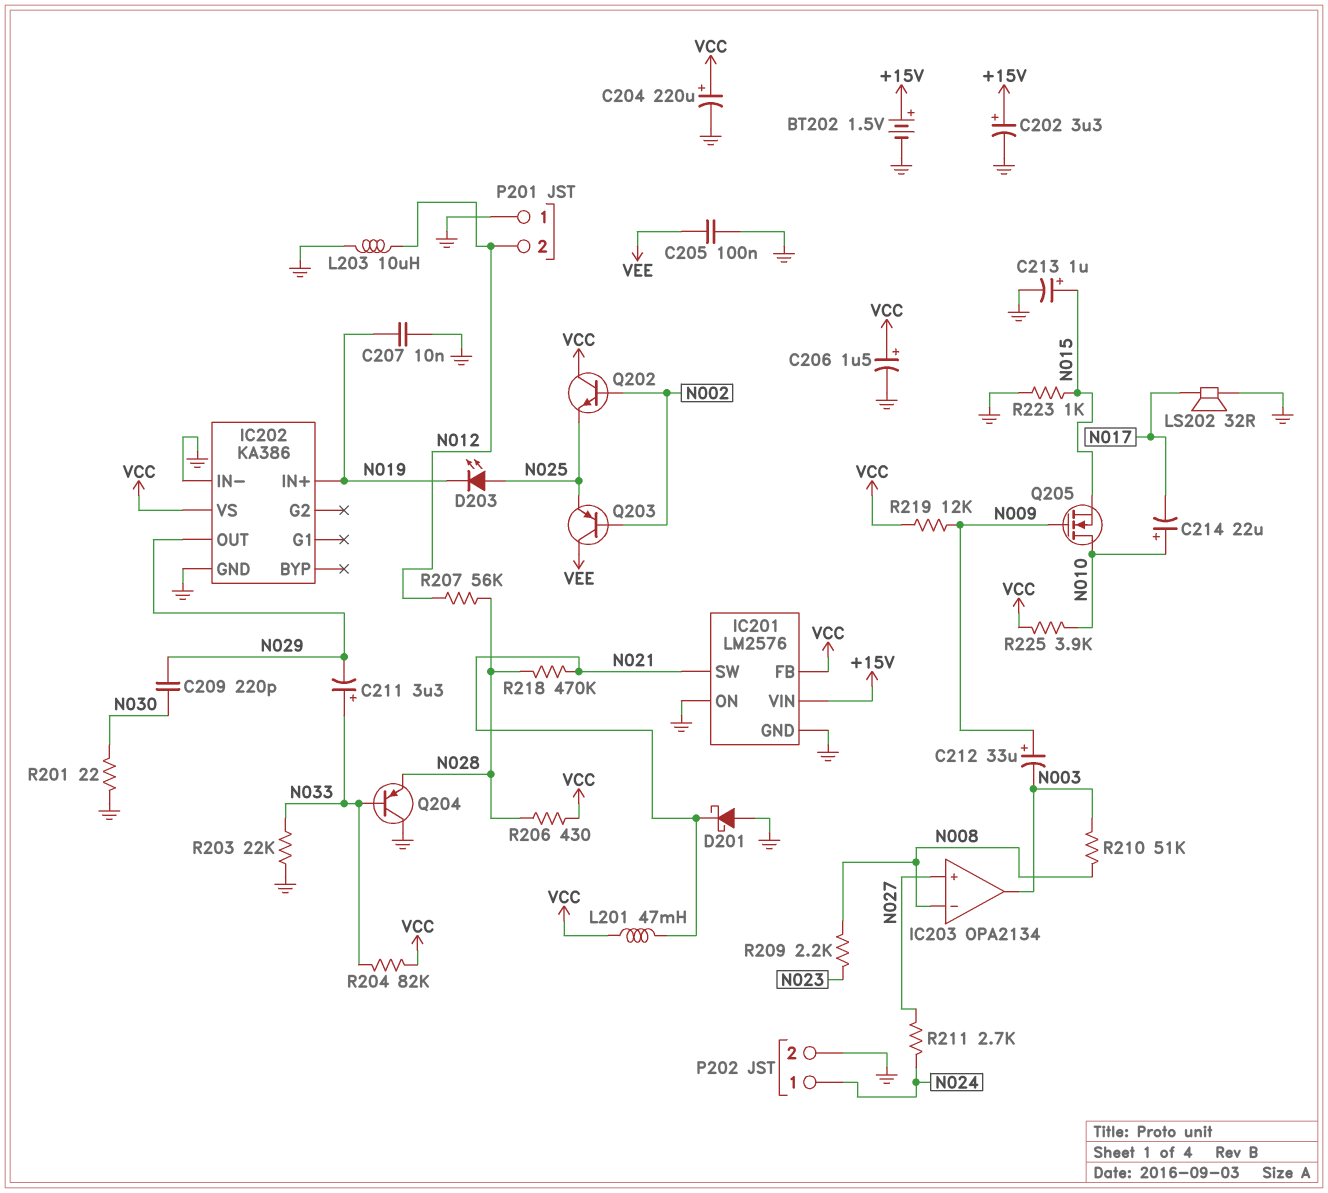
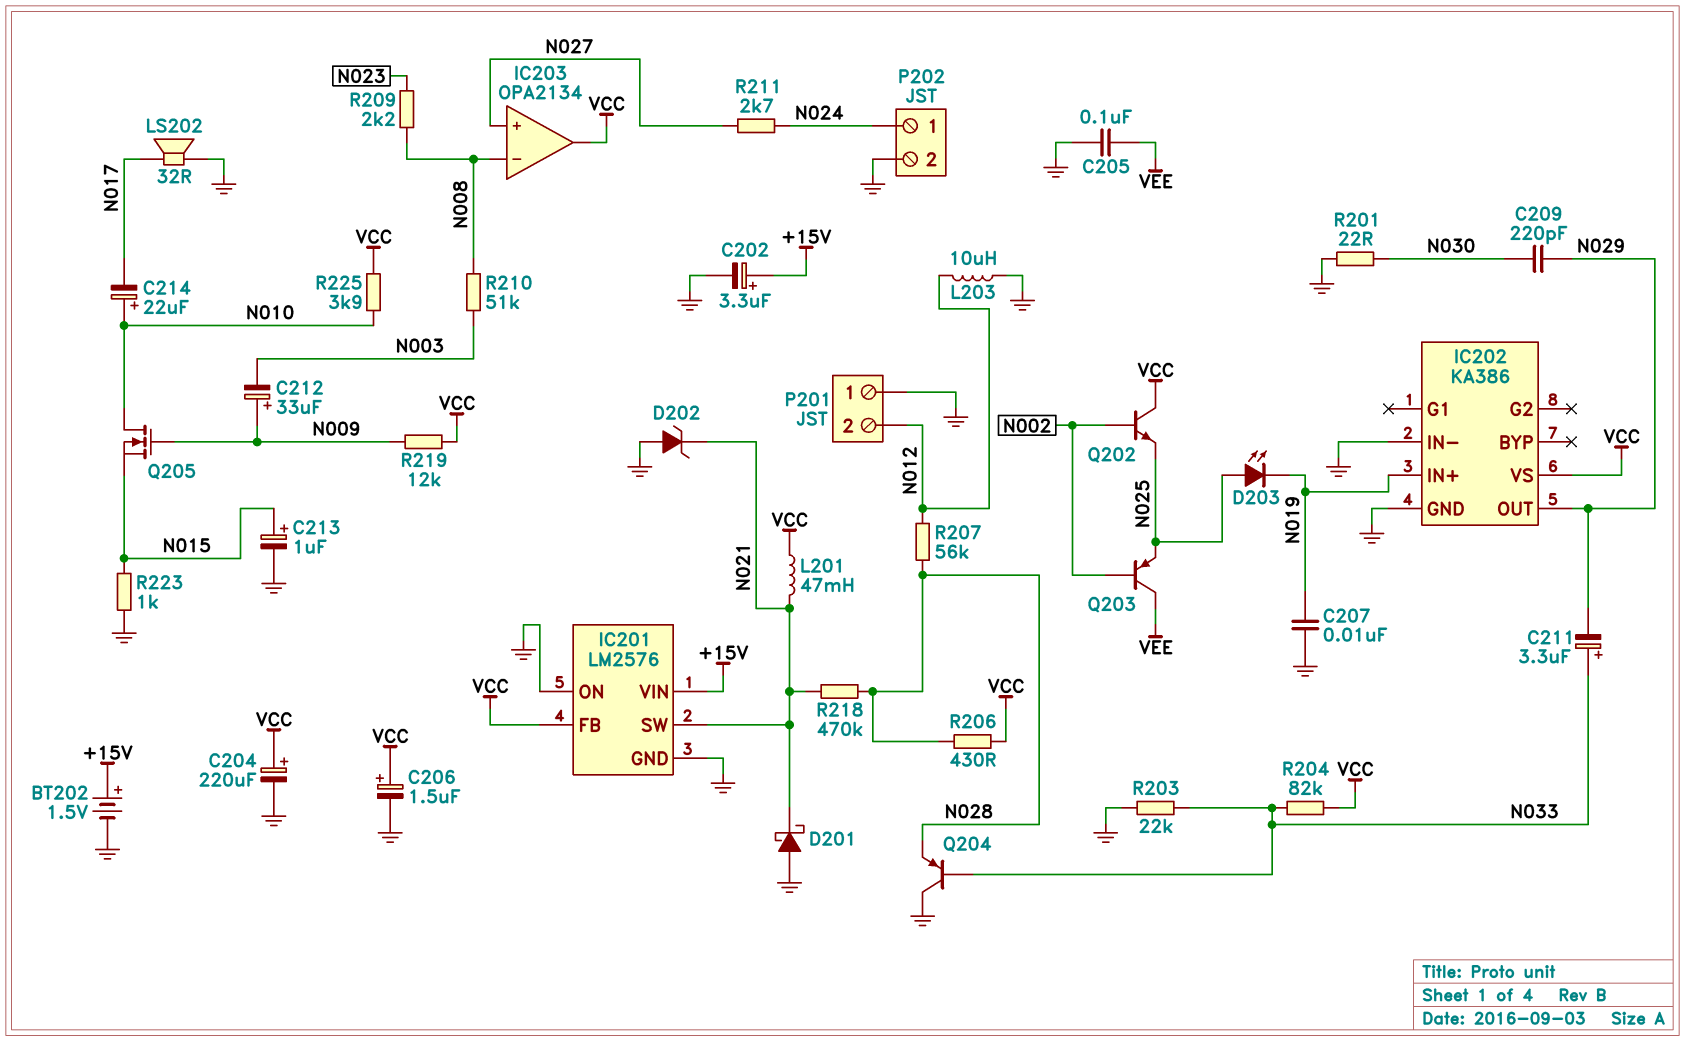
D202: none -> zener (A GND, K N021)
IC203 pin out: N003 -> VCC

